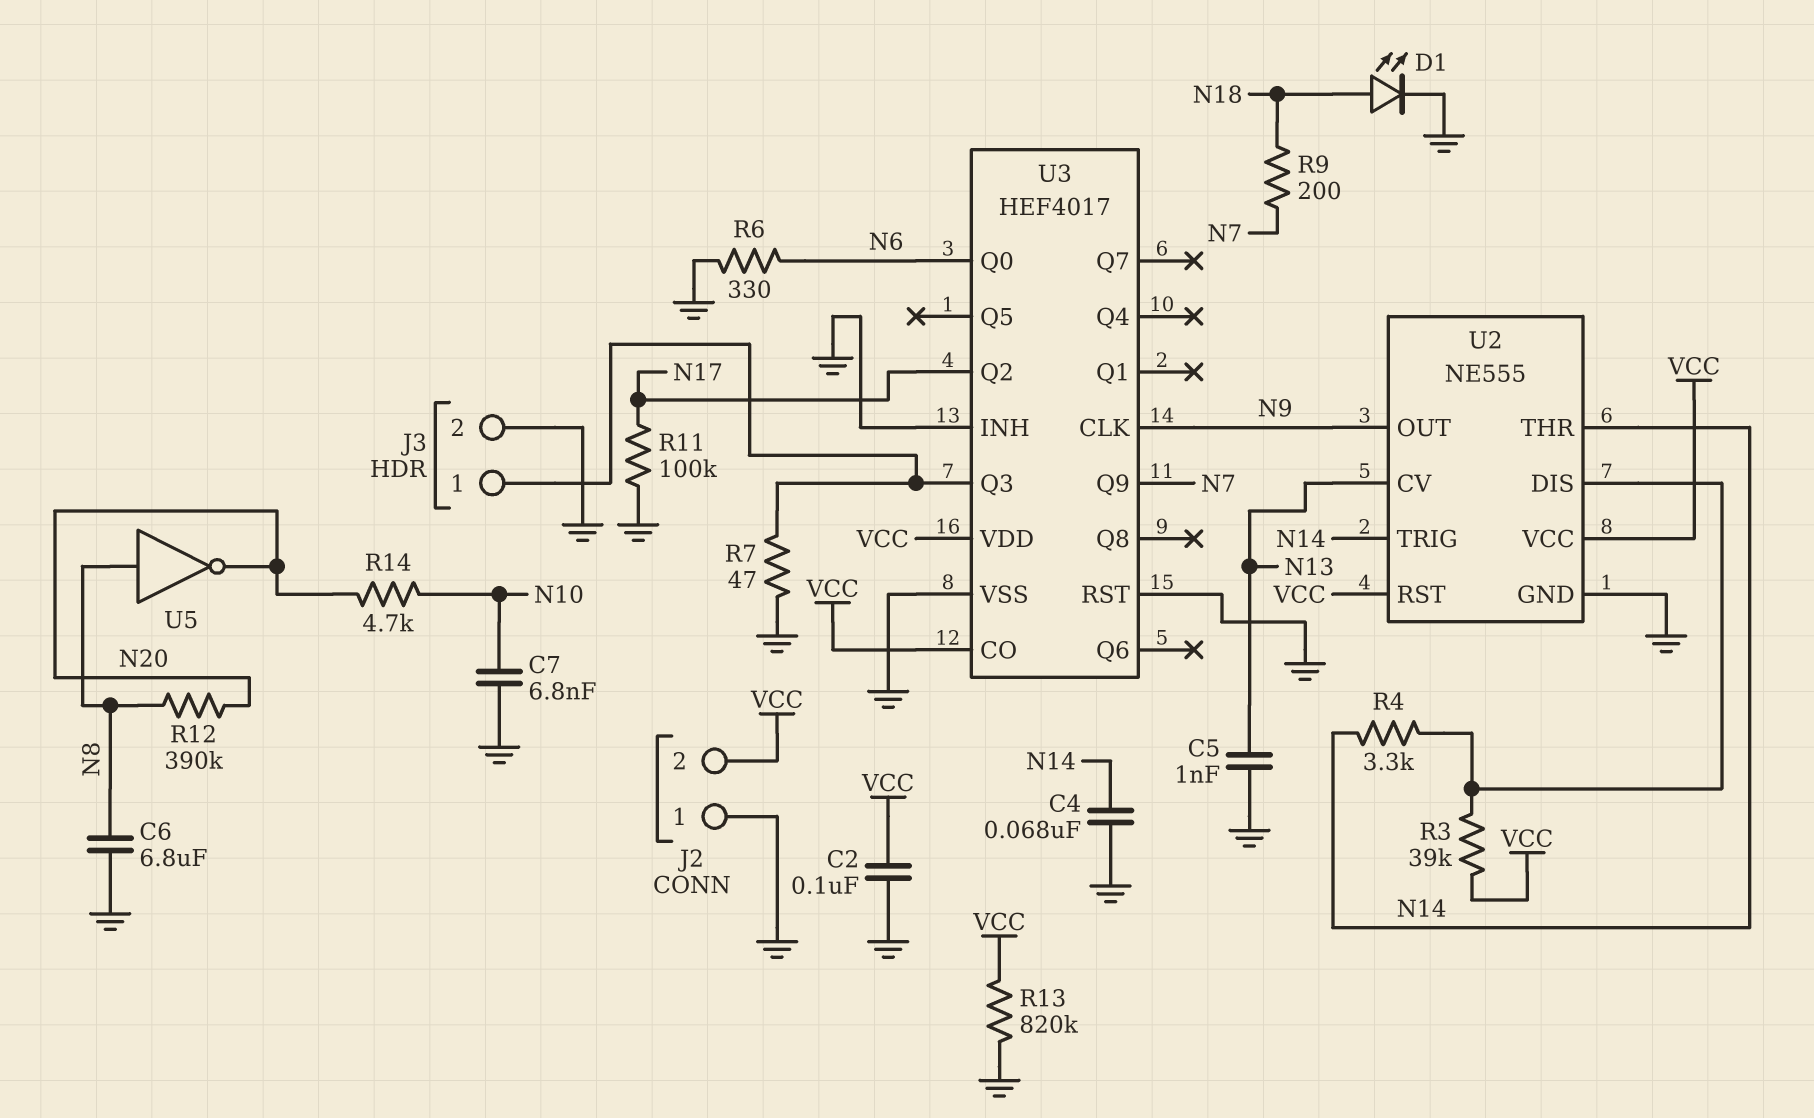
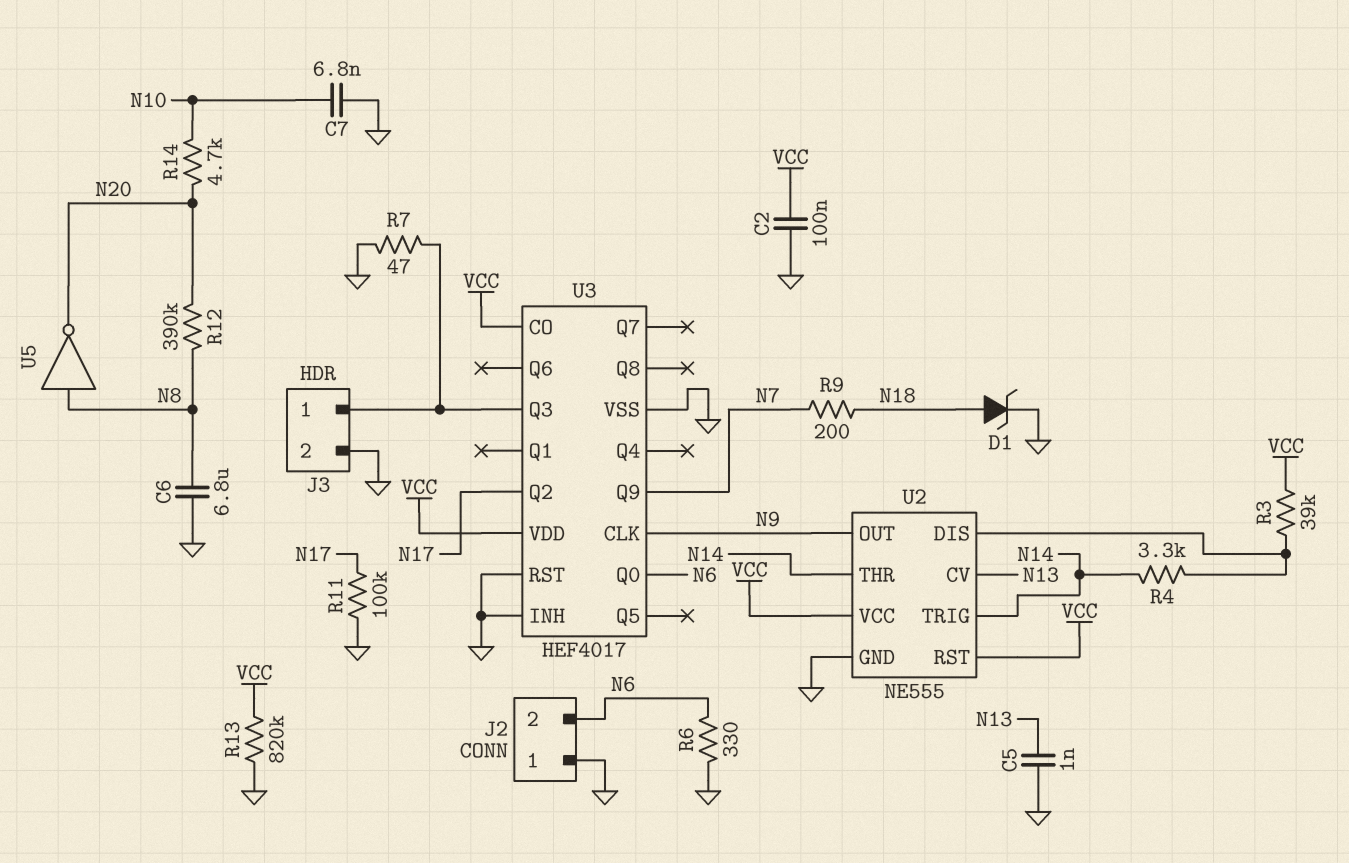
C4: 68nF (GND, N14) -> none
D1: LED (A N18, K GND) -> zener (A N18, K GND)
J2 pin 2: VCC -> N6

